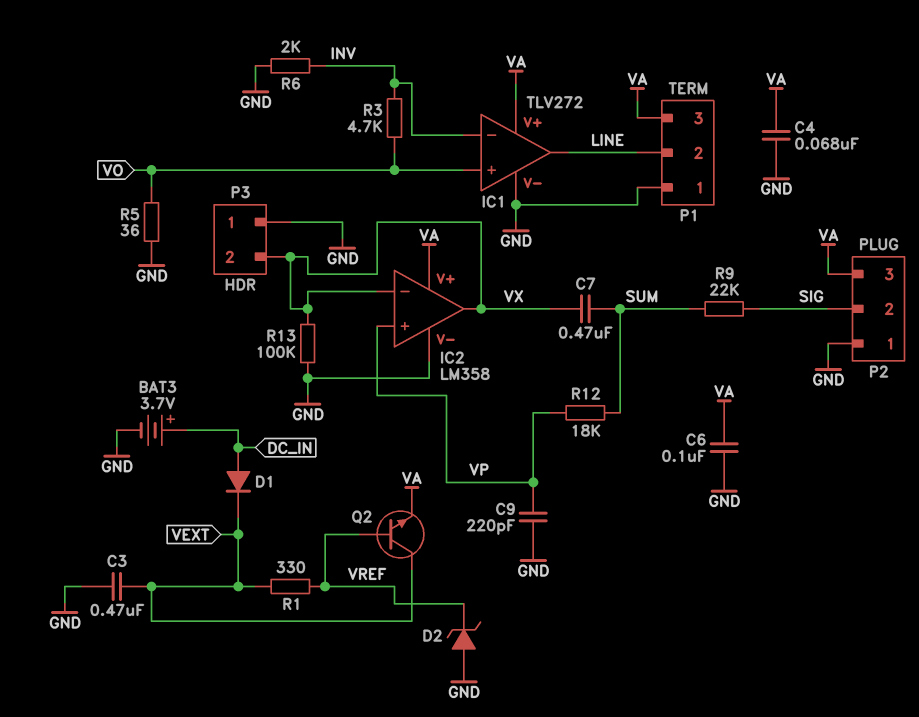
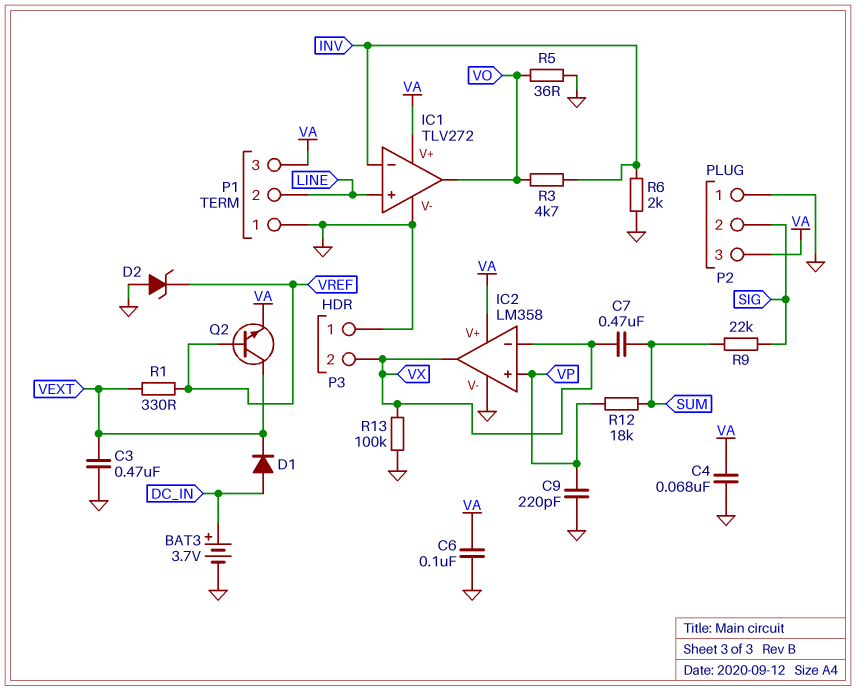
IC1 pin in+: VO -> LINE
IC1 pin out: LINE -> VO

